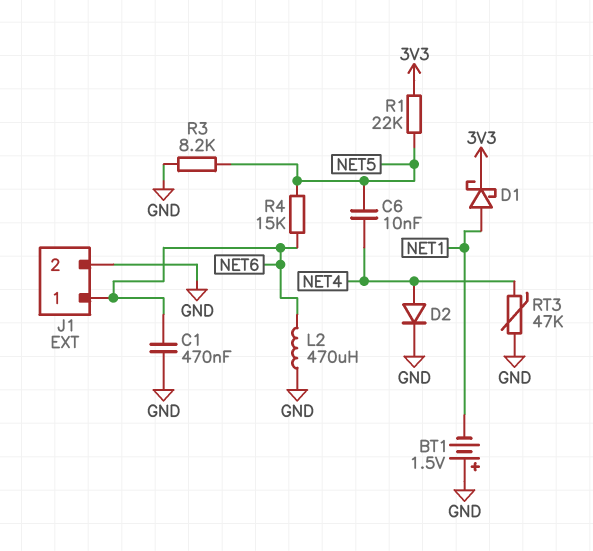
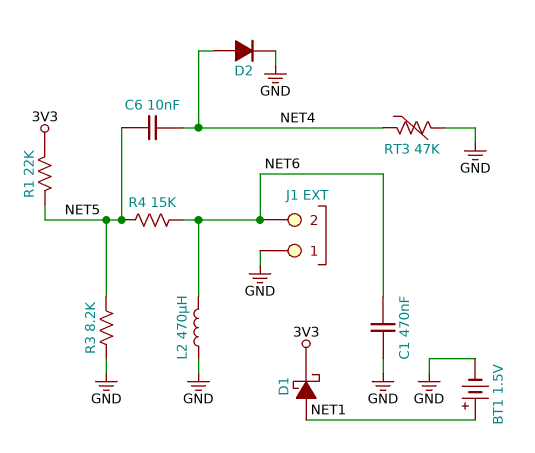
BT1: 1.5V (plus GND, minus NET1) -> 1.5V (plus NET1, minus GND)
J1 pin 1: NET6 -> GND
J1 pin 2: GND -> NET6

